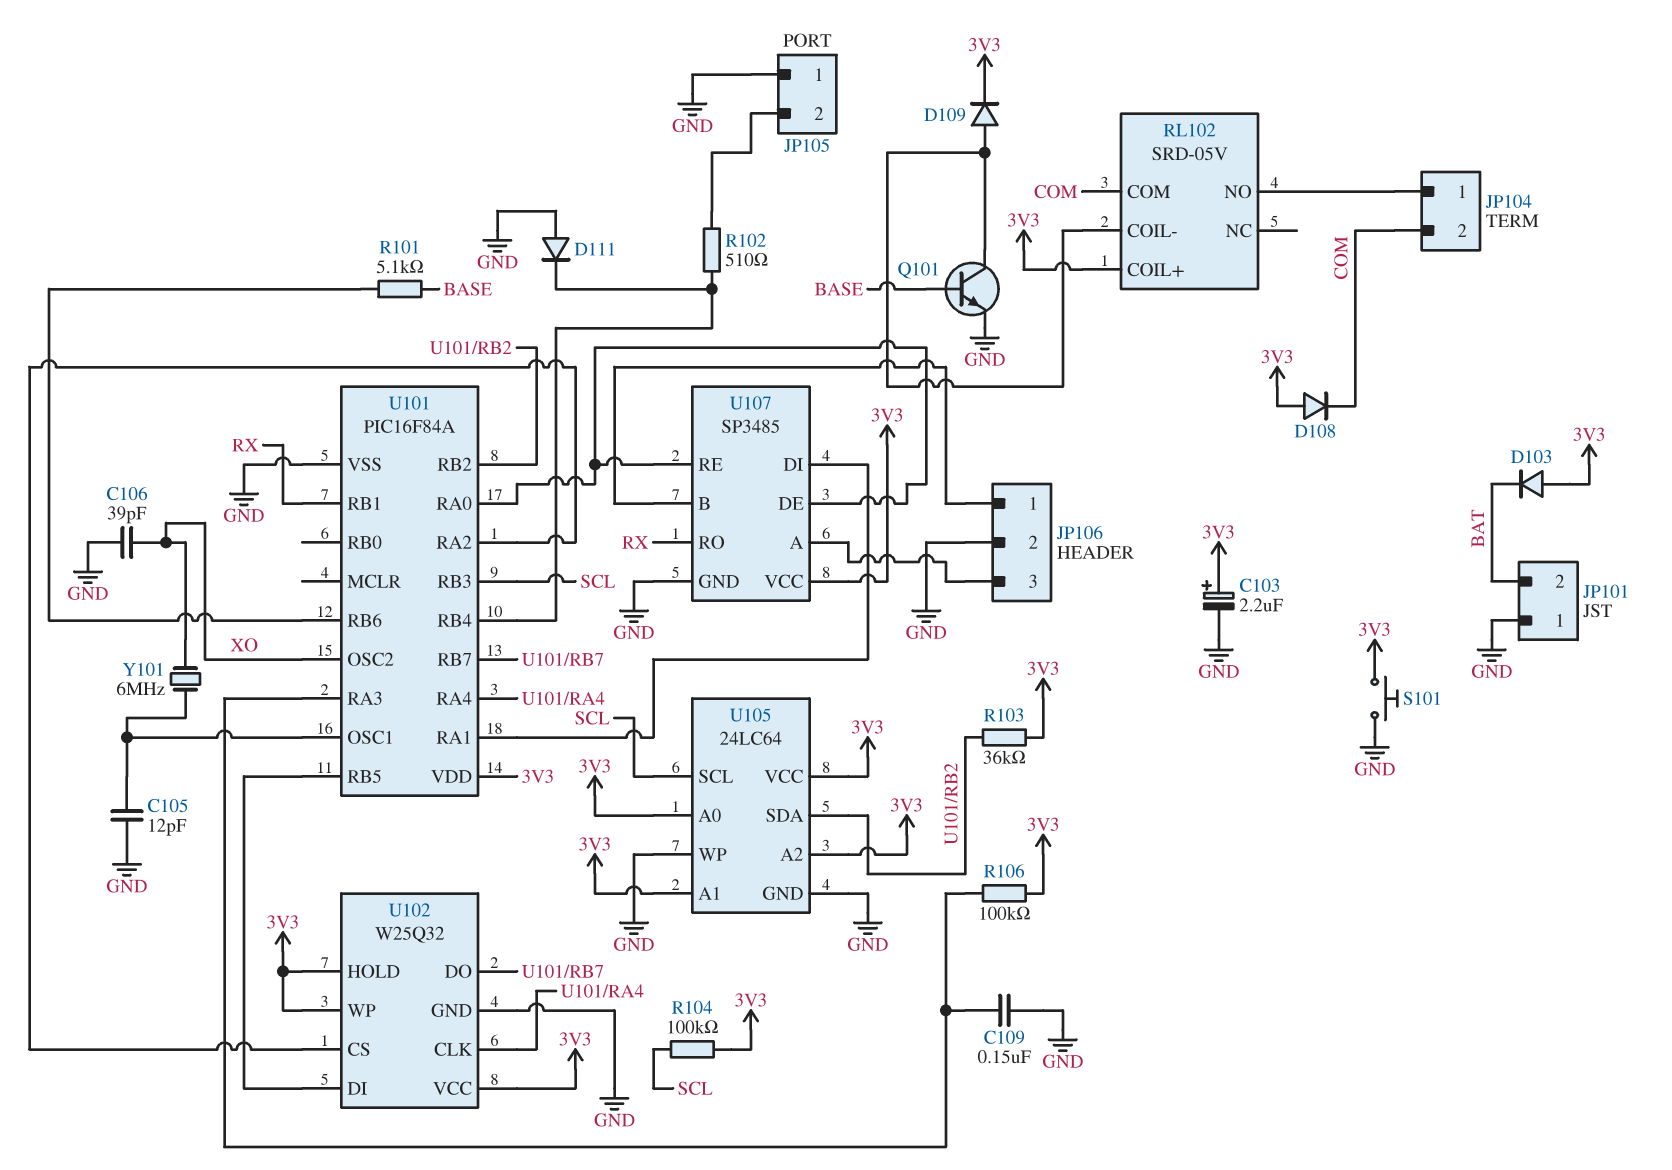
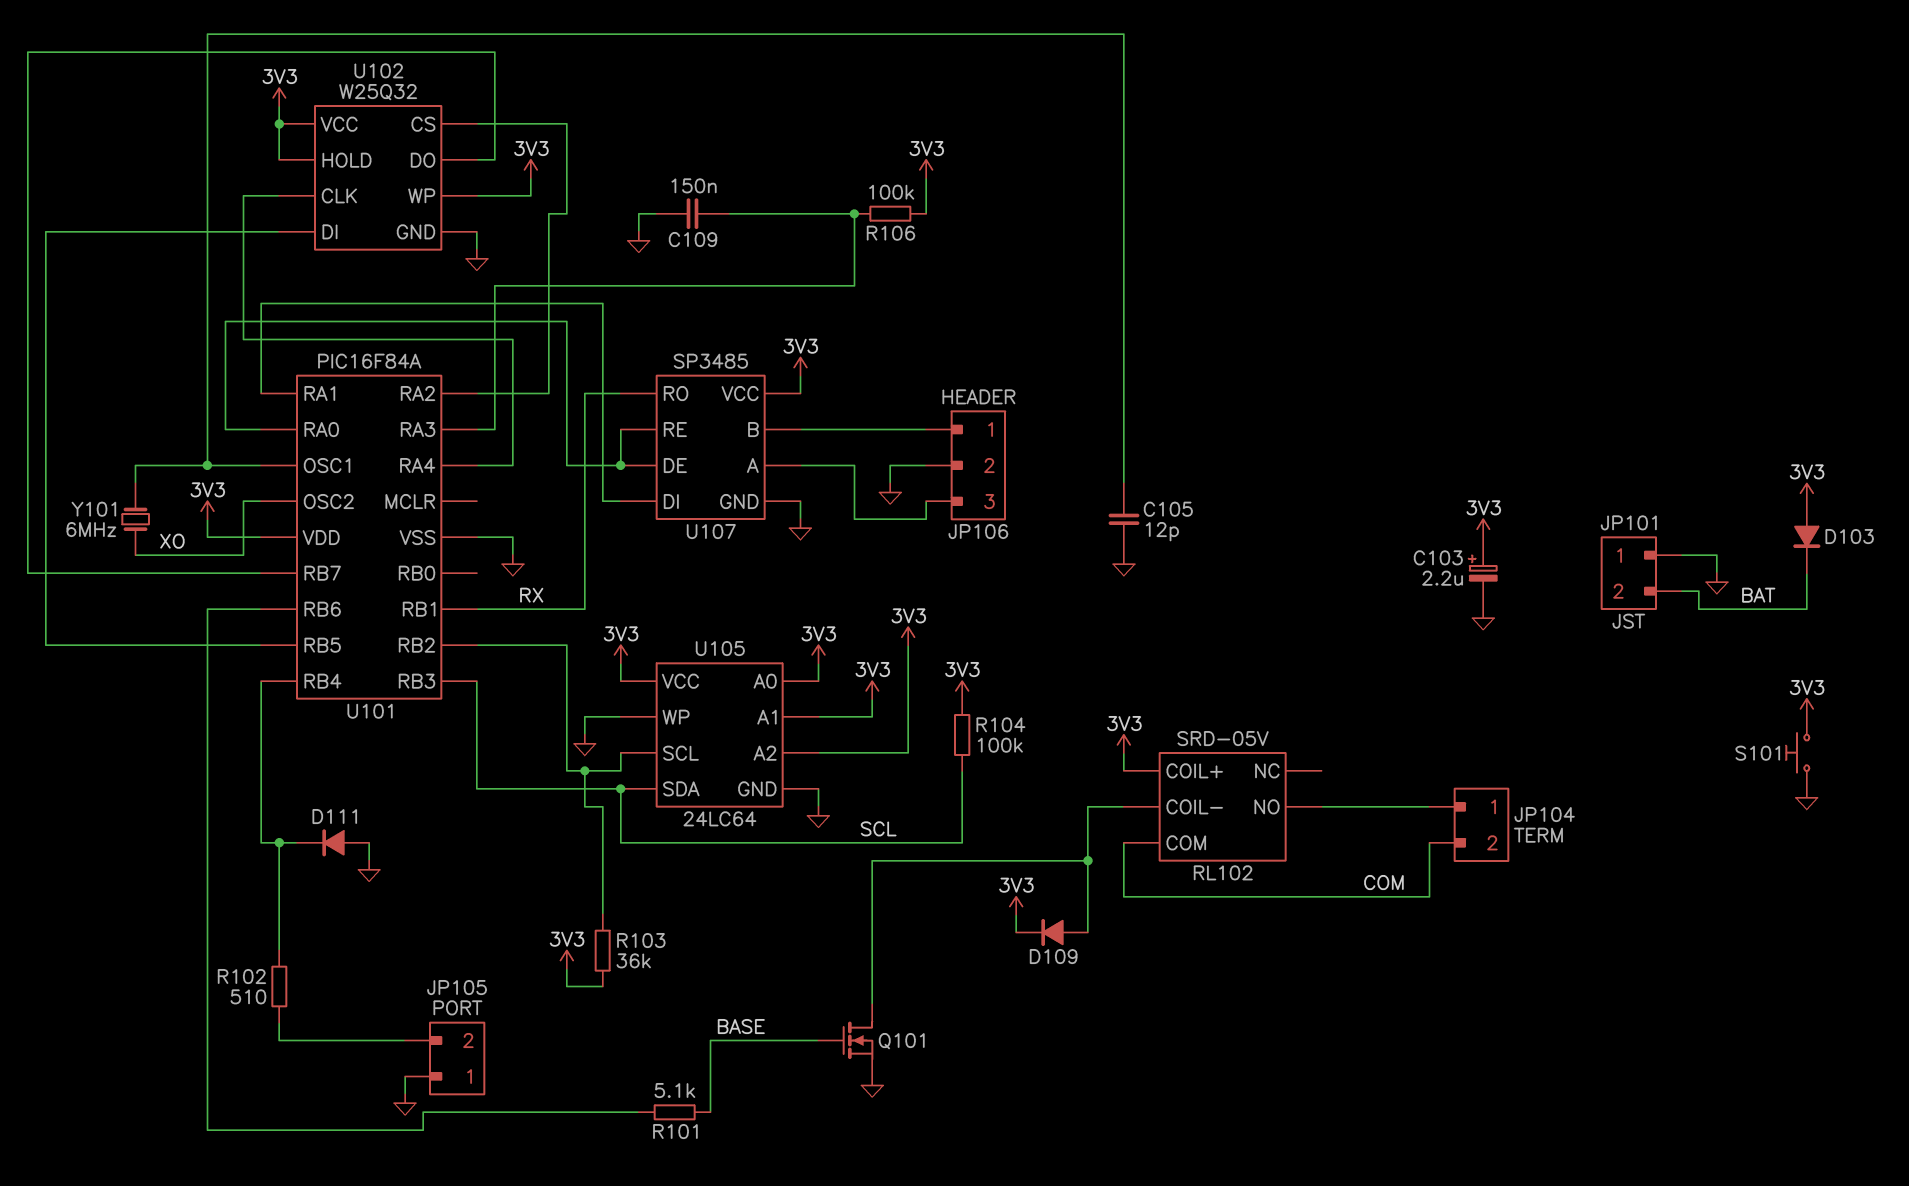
C106: 39pF (GND, XO) -> none
D108: diode (A 3V3, K COM) -> none
Q101: NPN (B BASE, C RL102/COIL-, E GND) -> NMOS (G BASE, D RL102/COIL-, S GND)
U105 pin SCL: SCL -> U101/RB2
U105 pin SDA: U101/RB2 -> SCL

